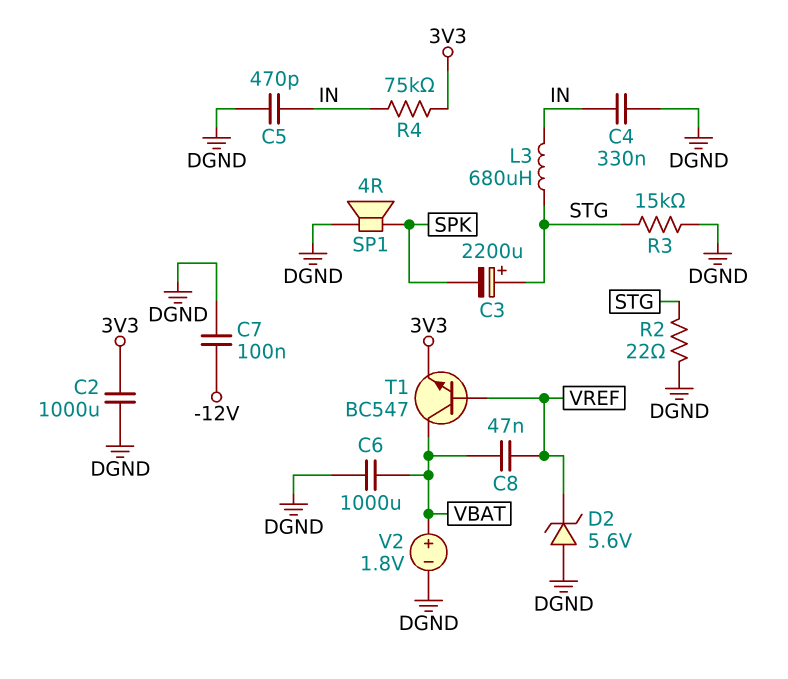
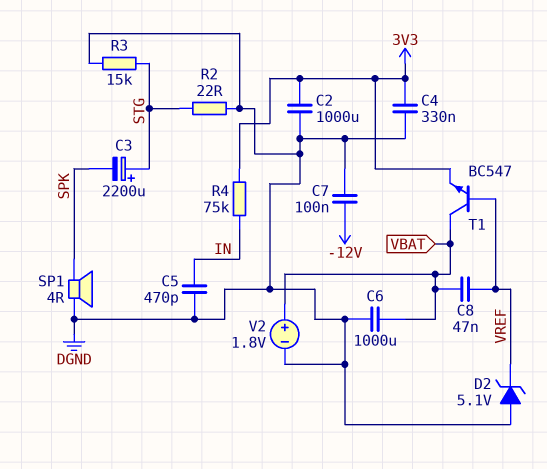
C4: 330nF (DGND, IN) -> 330nF (3V3, DGND)
D2: zener 5.6V (A DGND, K VREF) -> zener 5.1V (A DGND, K VREF)
L3: 680uH (IN, STG) -> none

